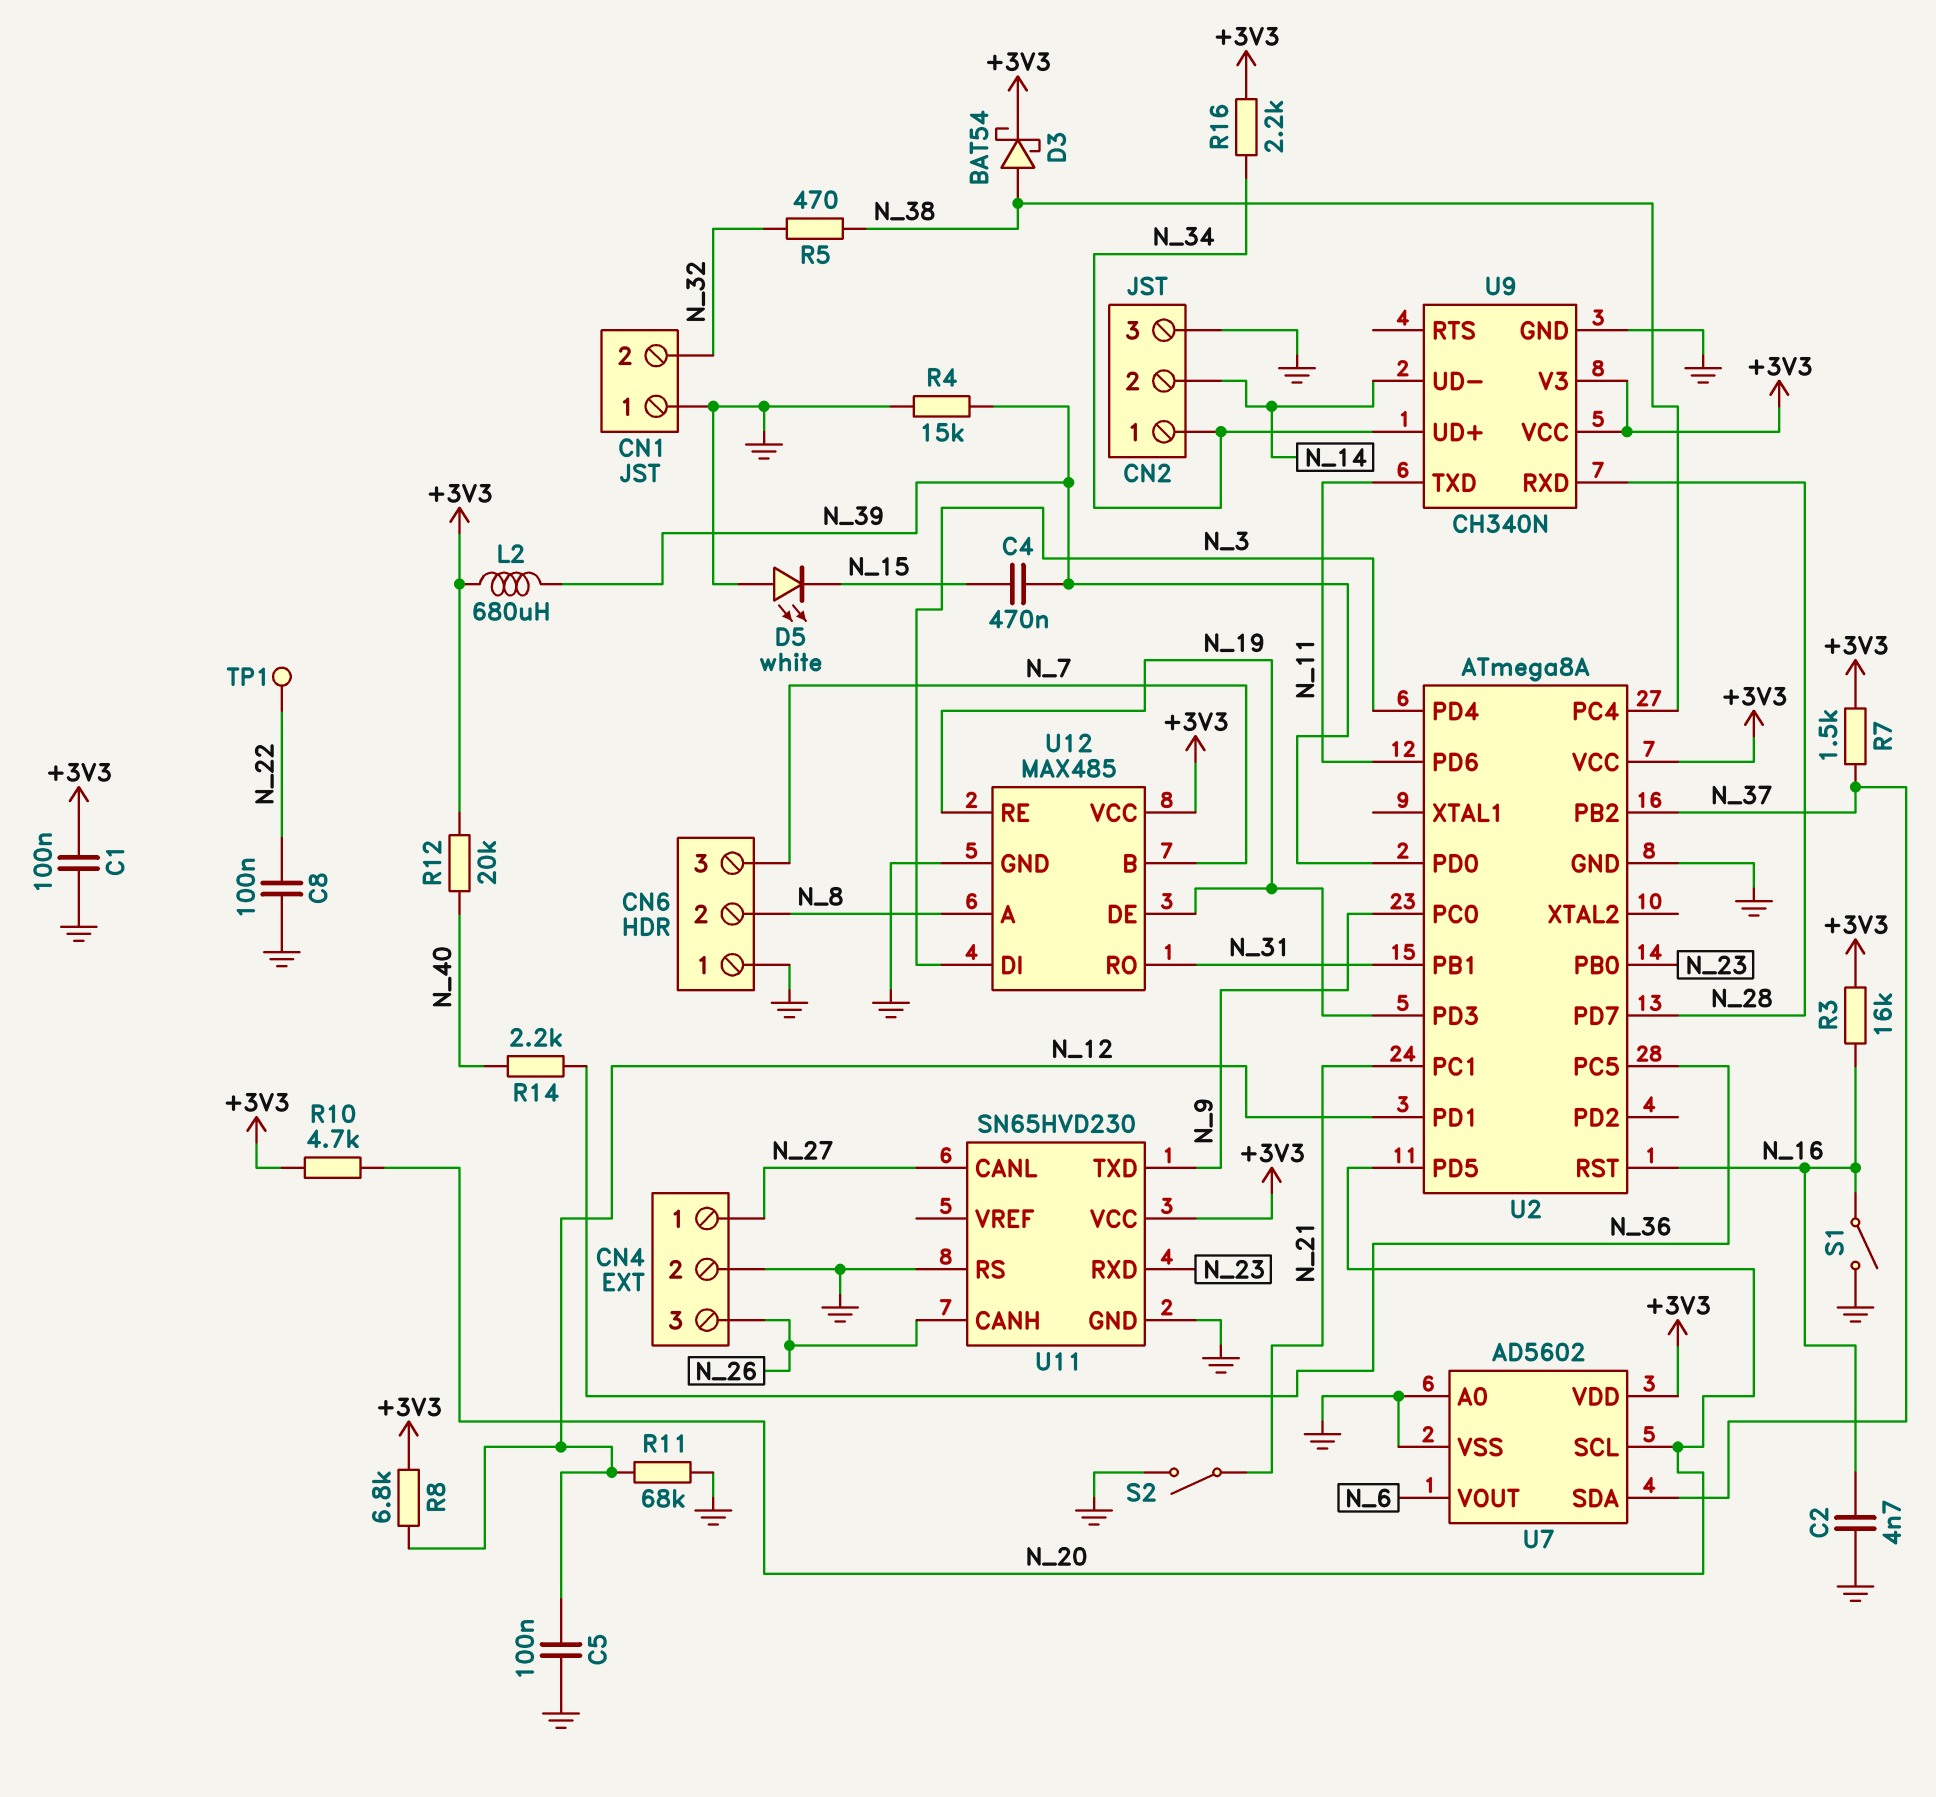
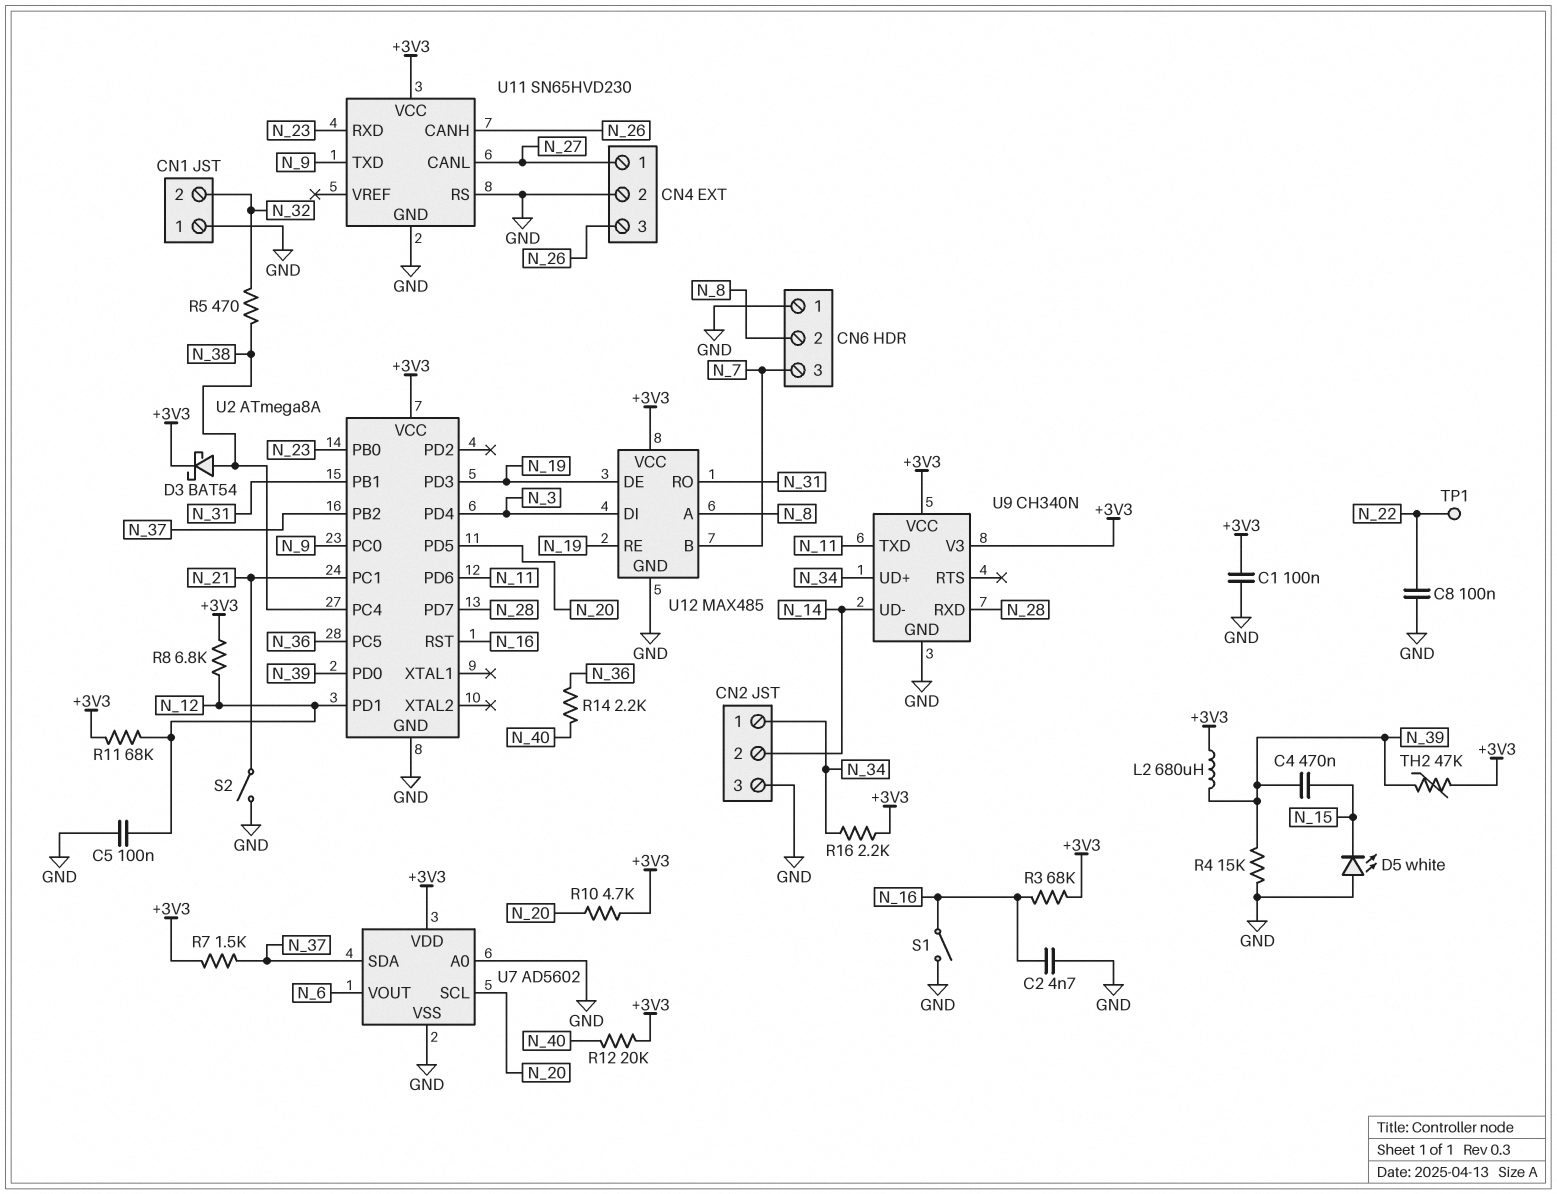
R3: 16k (+3V3, N_16) -> 68k (+3V3, N_16)
R11: 68k (GND, N_12) -> 68k (+3V3, N_12)
TH2: none -> 47k (+3V3, N_39)

